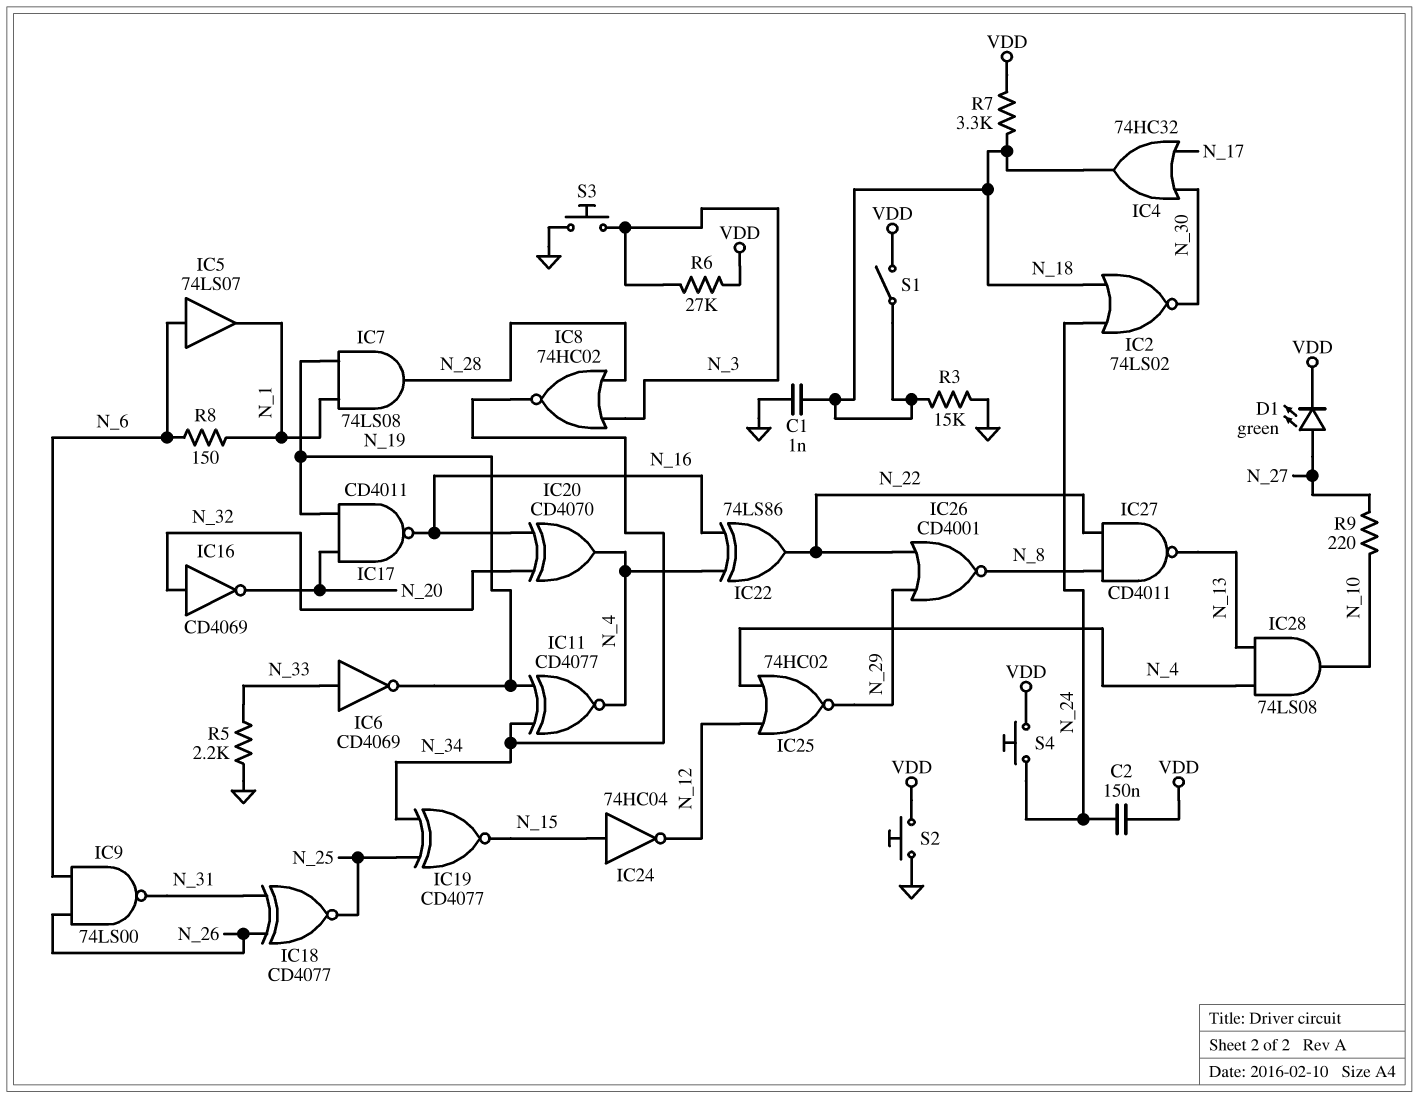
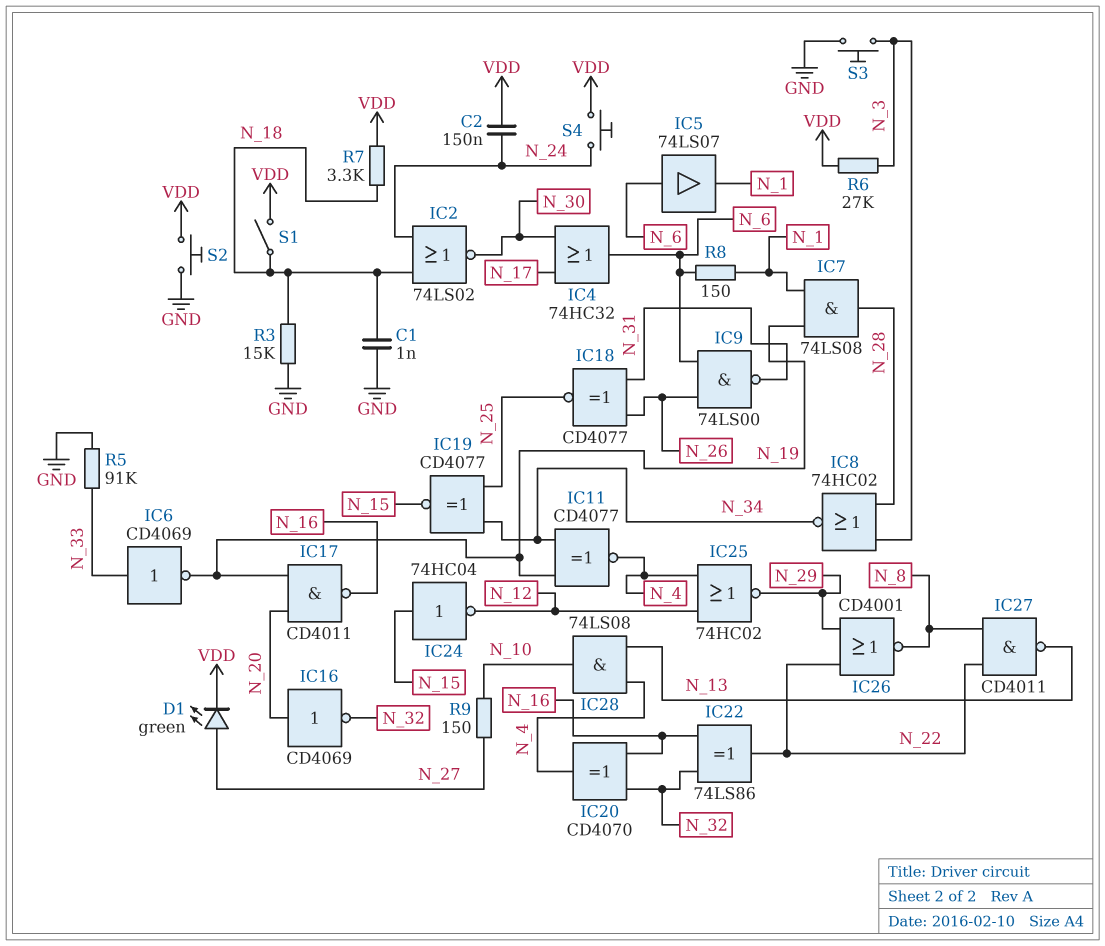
IC4: OR 74HC32 (in N_17, in N_30, out N_18) -> OR 74HC32 (in N_17, in N_30, out N_6)
IC16: NOT CD4069 (in N_32, out N_20) -> NOT CD4069 (in N_20, out N_32)
IC22: XOR 74LS86 (in N_4, in N_16, out N_22) -> XOR 74LS86 (in N_16, in N_32, out N_22)
R5: 2.2k (GND, N_33) -> 91k (GND, N_33)
R9: 220 (N_10, N_27) -> 150 (N_10, N_27)

